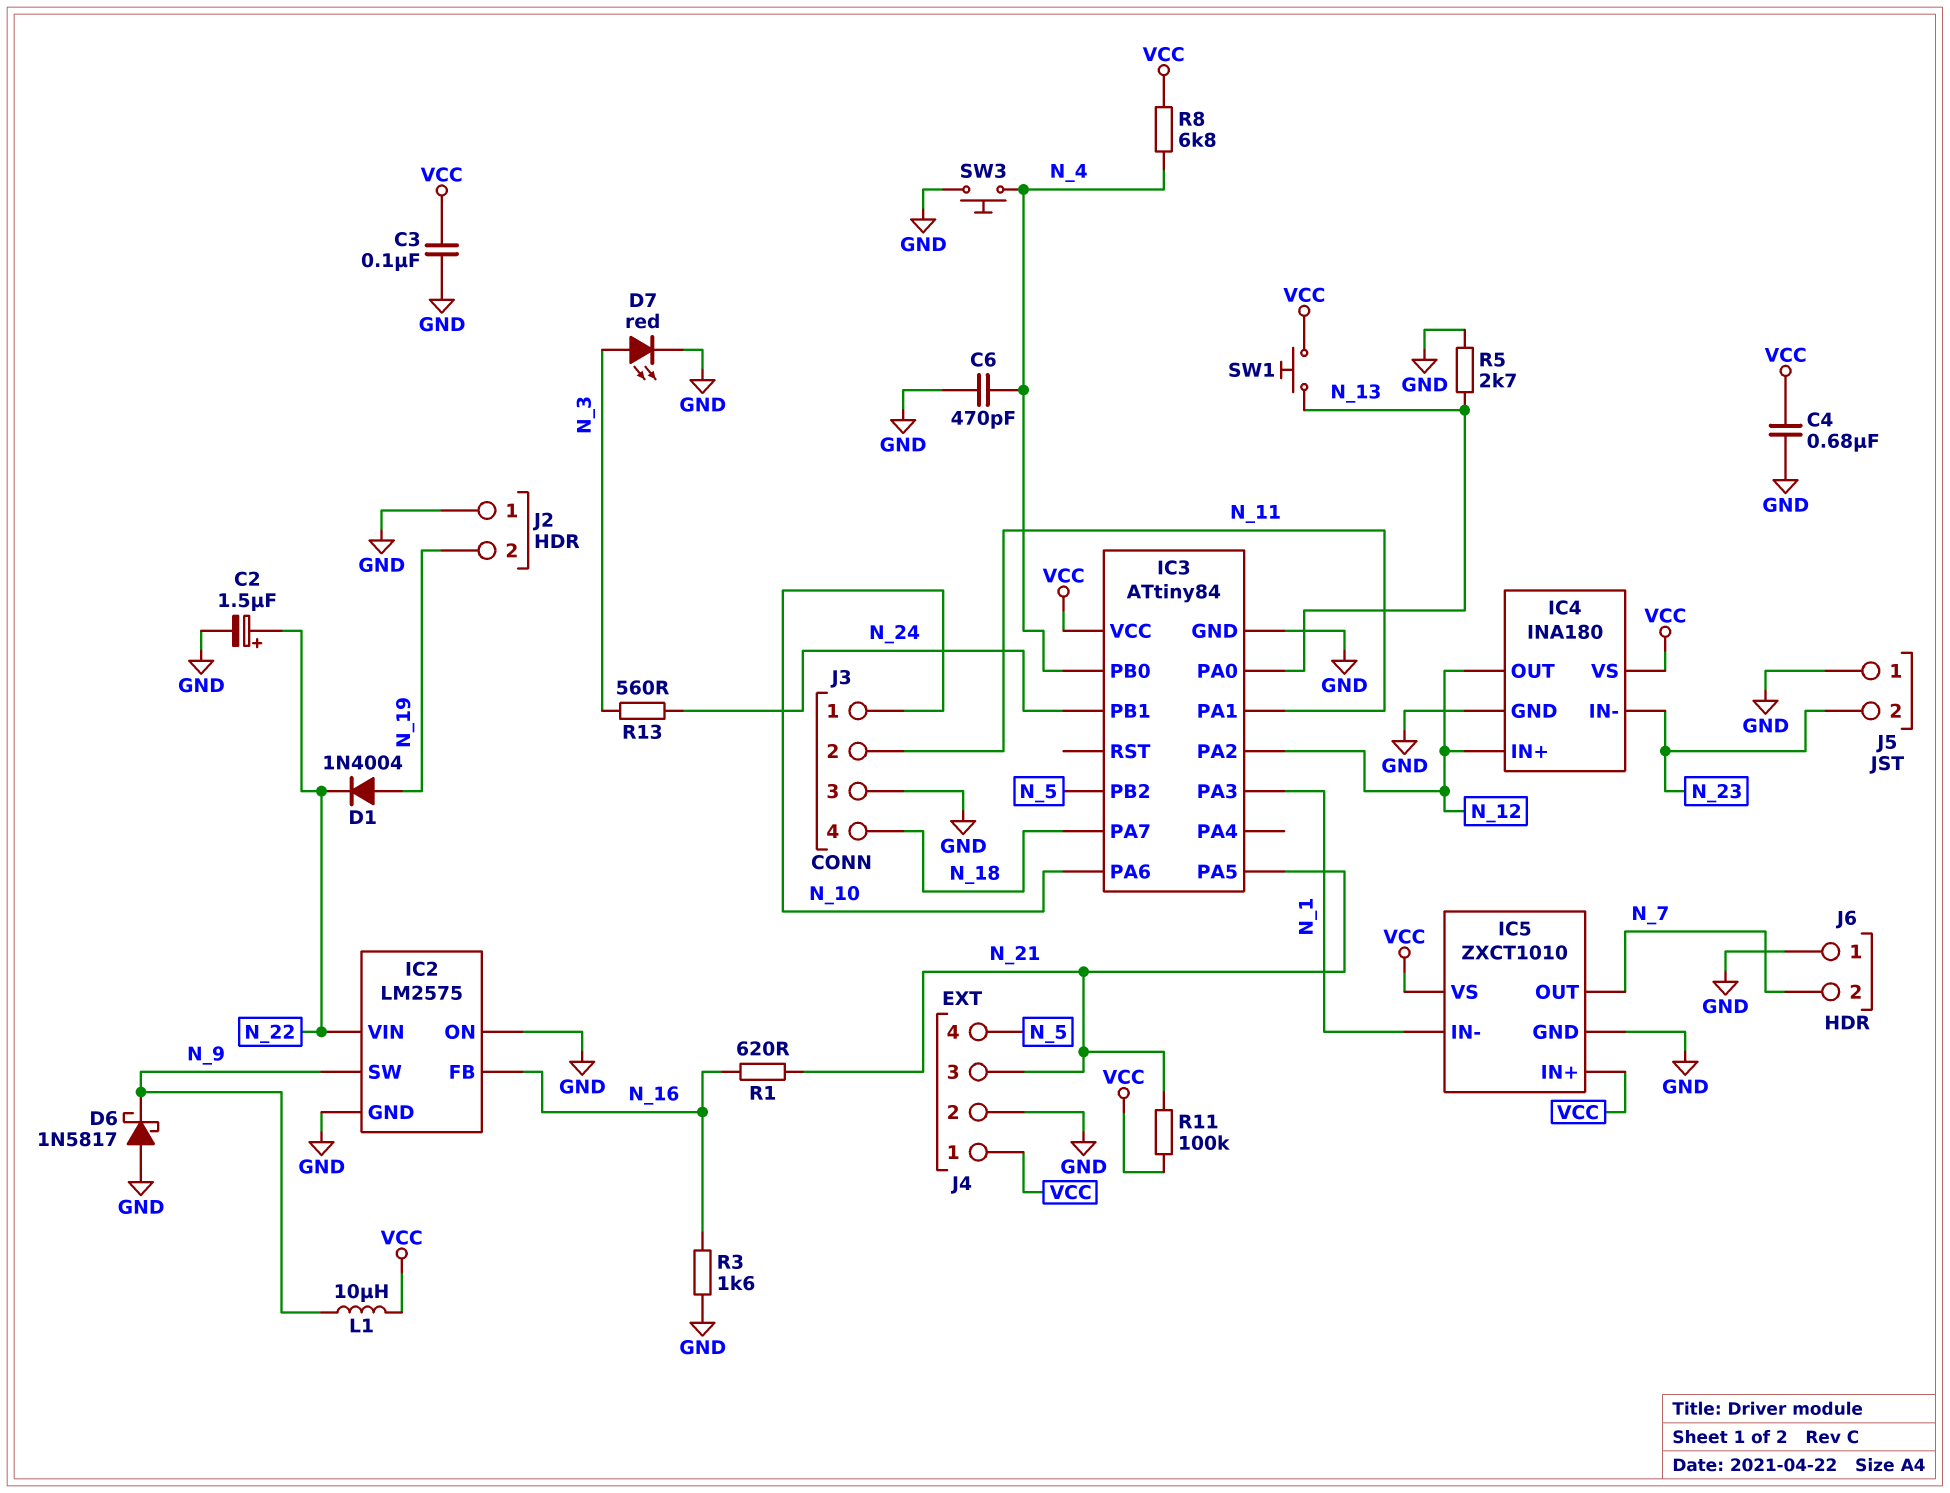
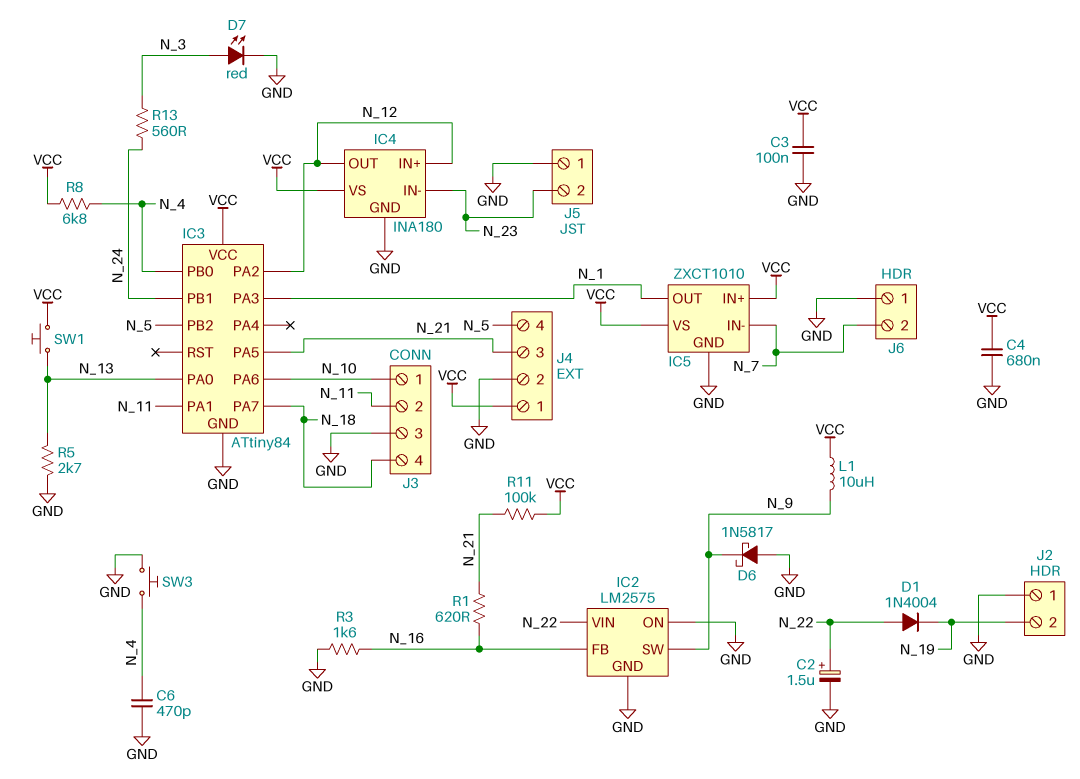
D1: diode 1N4004 (A N_19, K N_22) -> diode 1N4004 (A N_22, K N_19)
IC5 pin IN-: N_1 -> N_7
IC5 pin OUT: N_7 -> N_1

